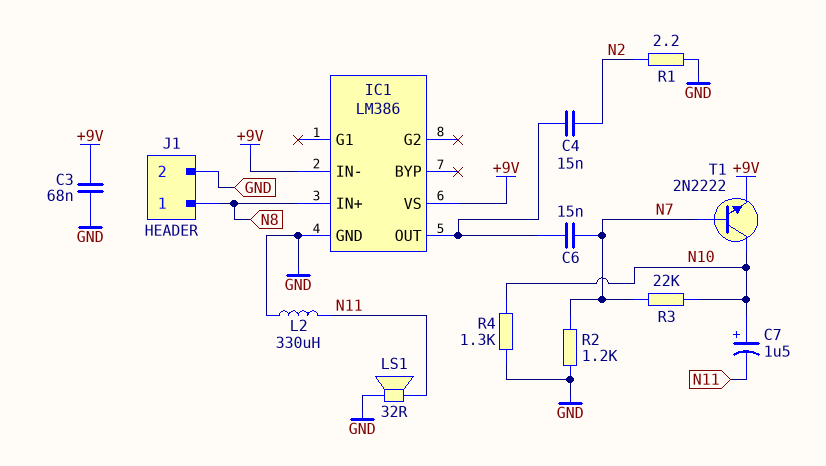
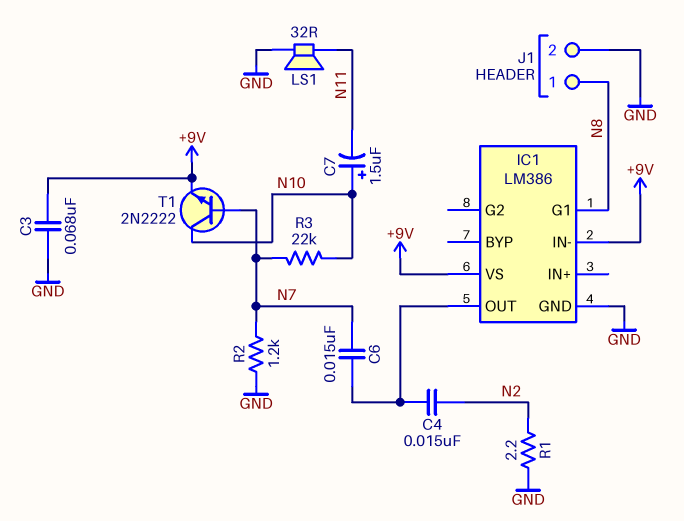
IC1 pin G1: none -> N8
IC1 pin IN+: N8 -> none
L2: 330uH (GND, N11) -> none
R4: 1.3k (GND, N10) -> none

